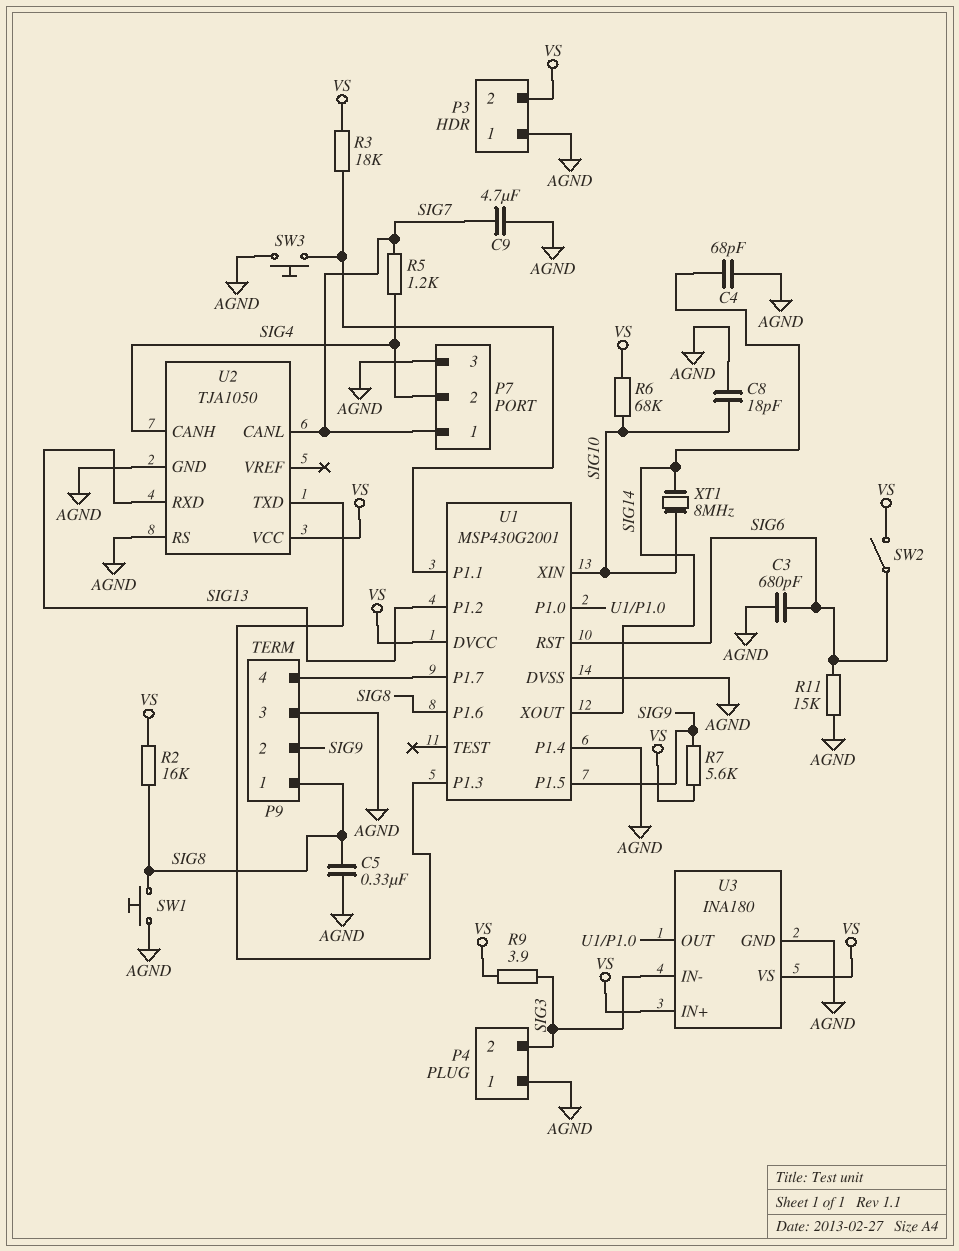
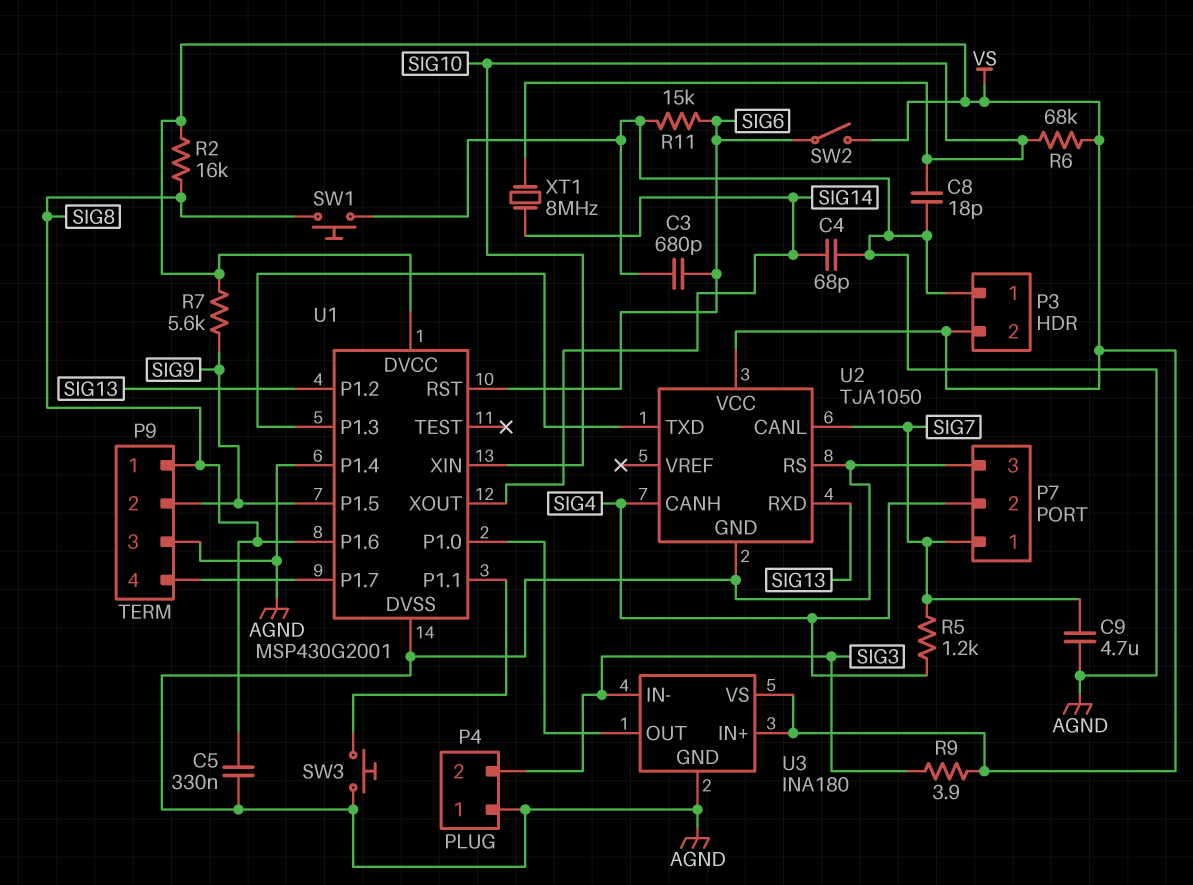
R3: 18k (U1/P1.1, VS) -> none

